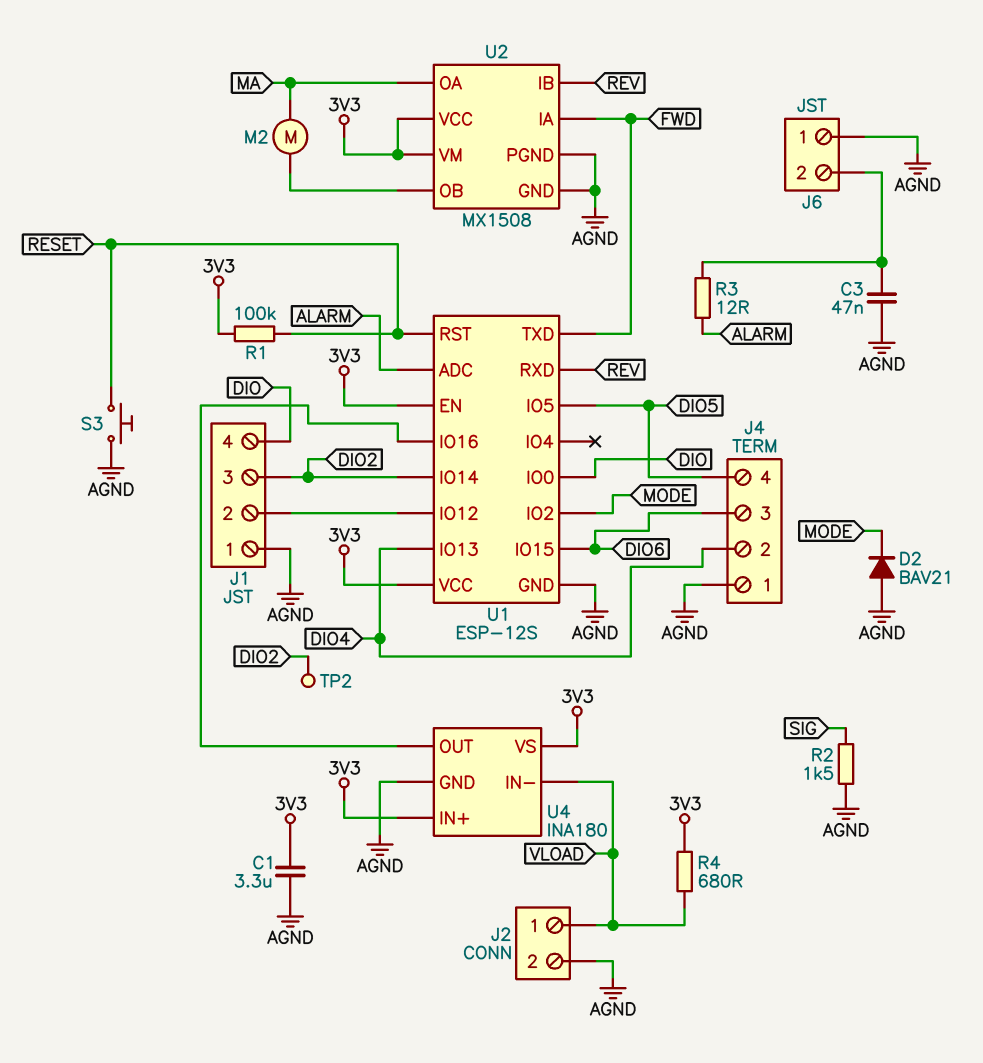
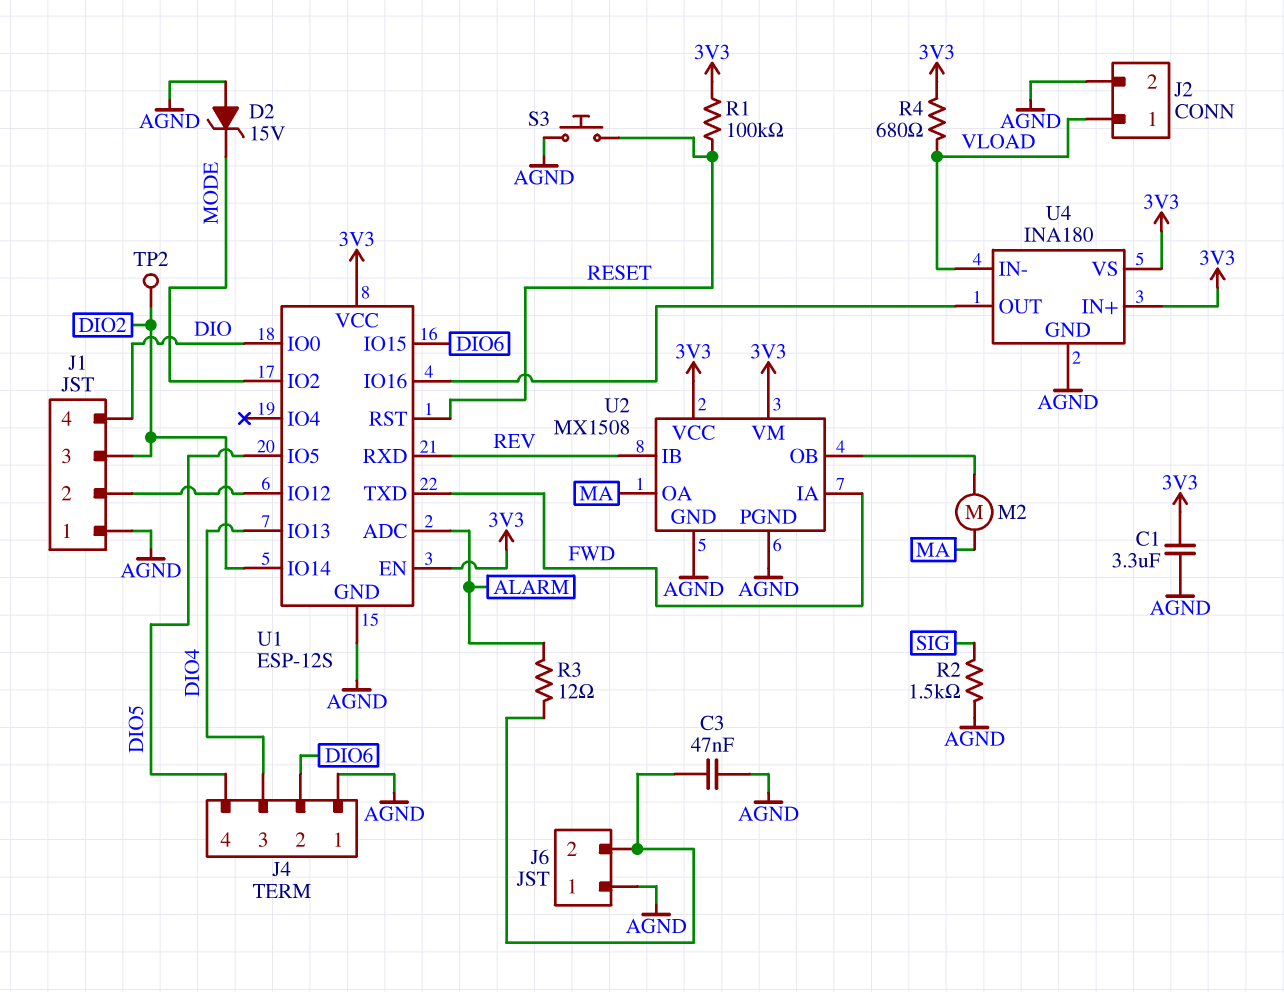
D2: diode BAV21 (A AGND, K MODE) -> zener 15V (A AGND, K MODE)
J4 pin 2: DIO4 -> DIO6
J4 pin 3: DIO6 -> DIO4

